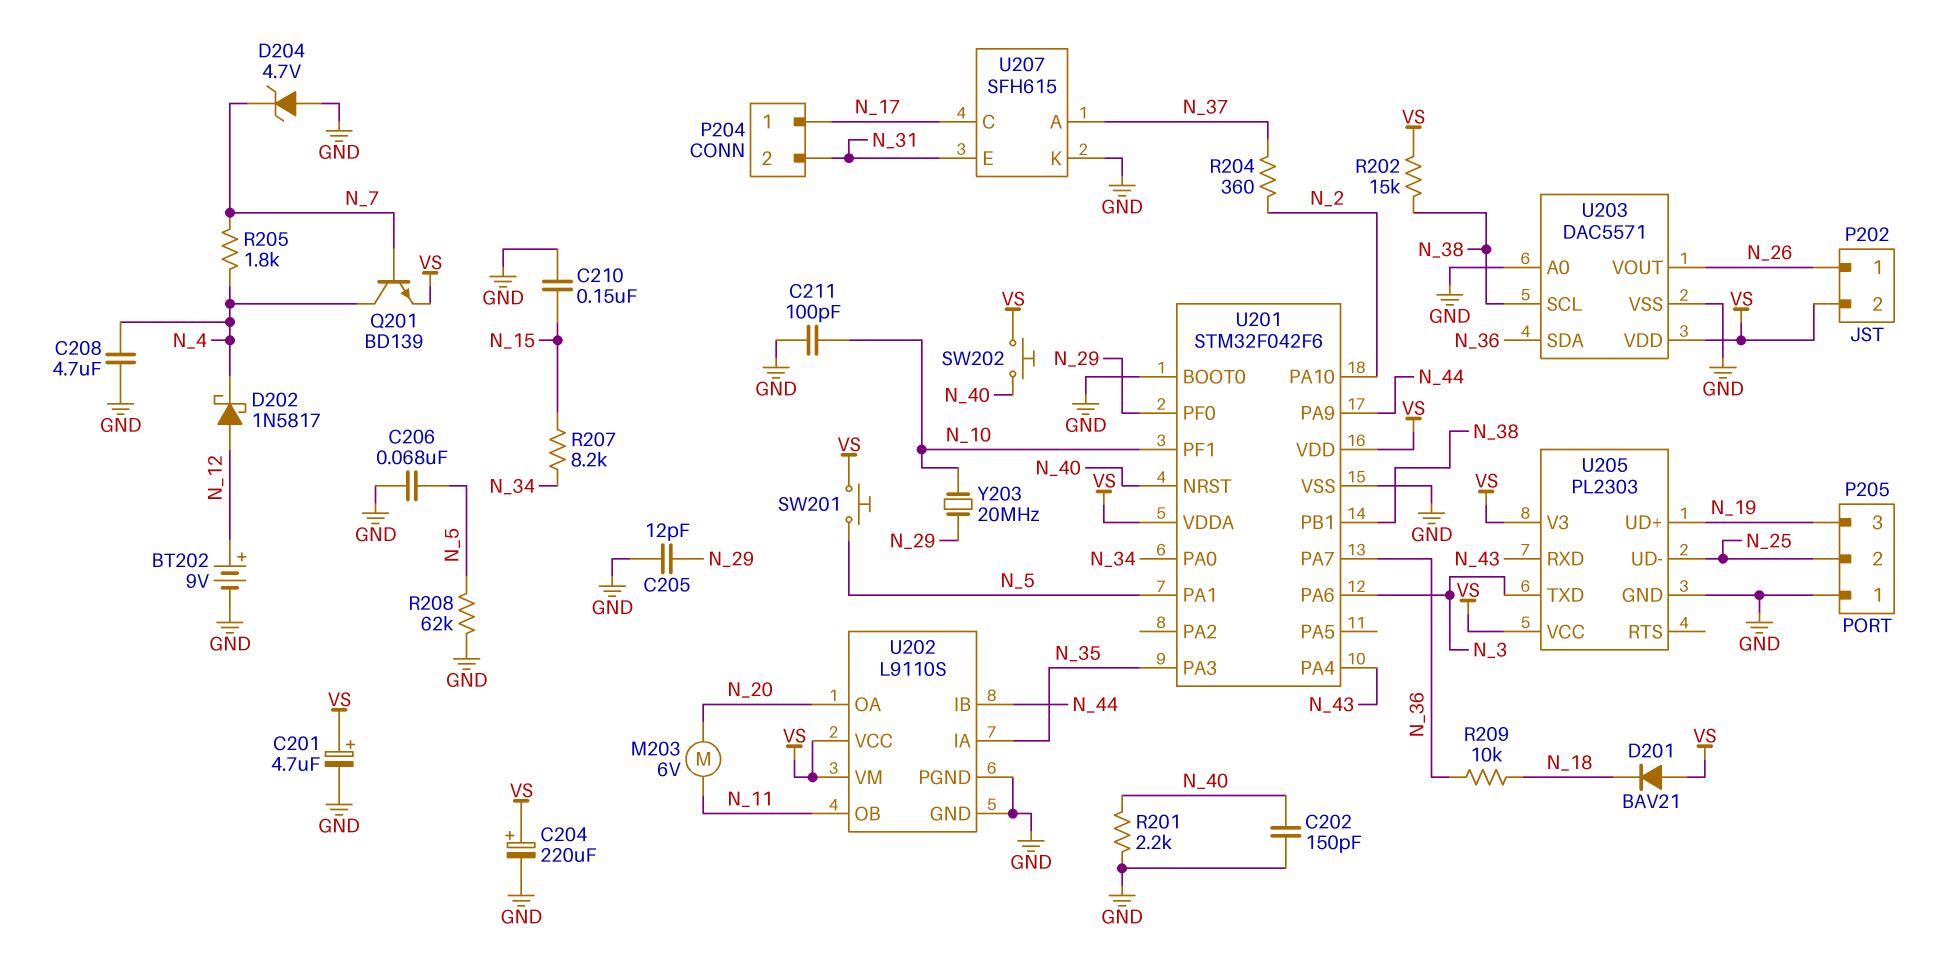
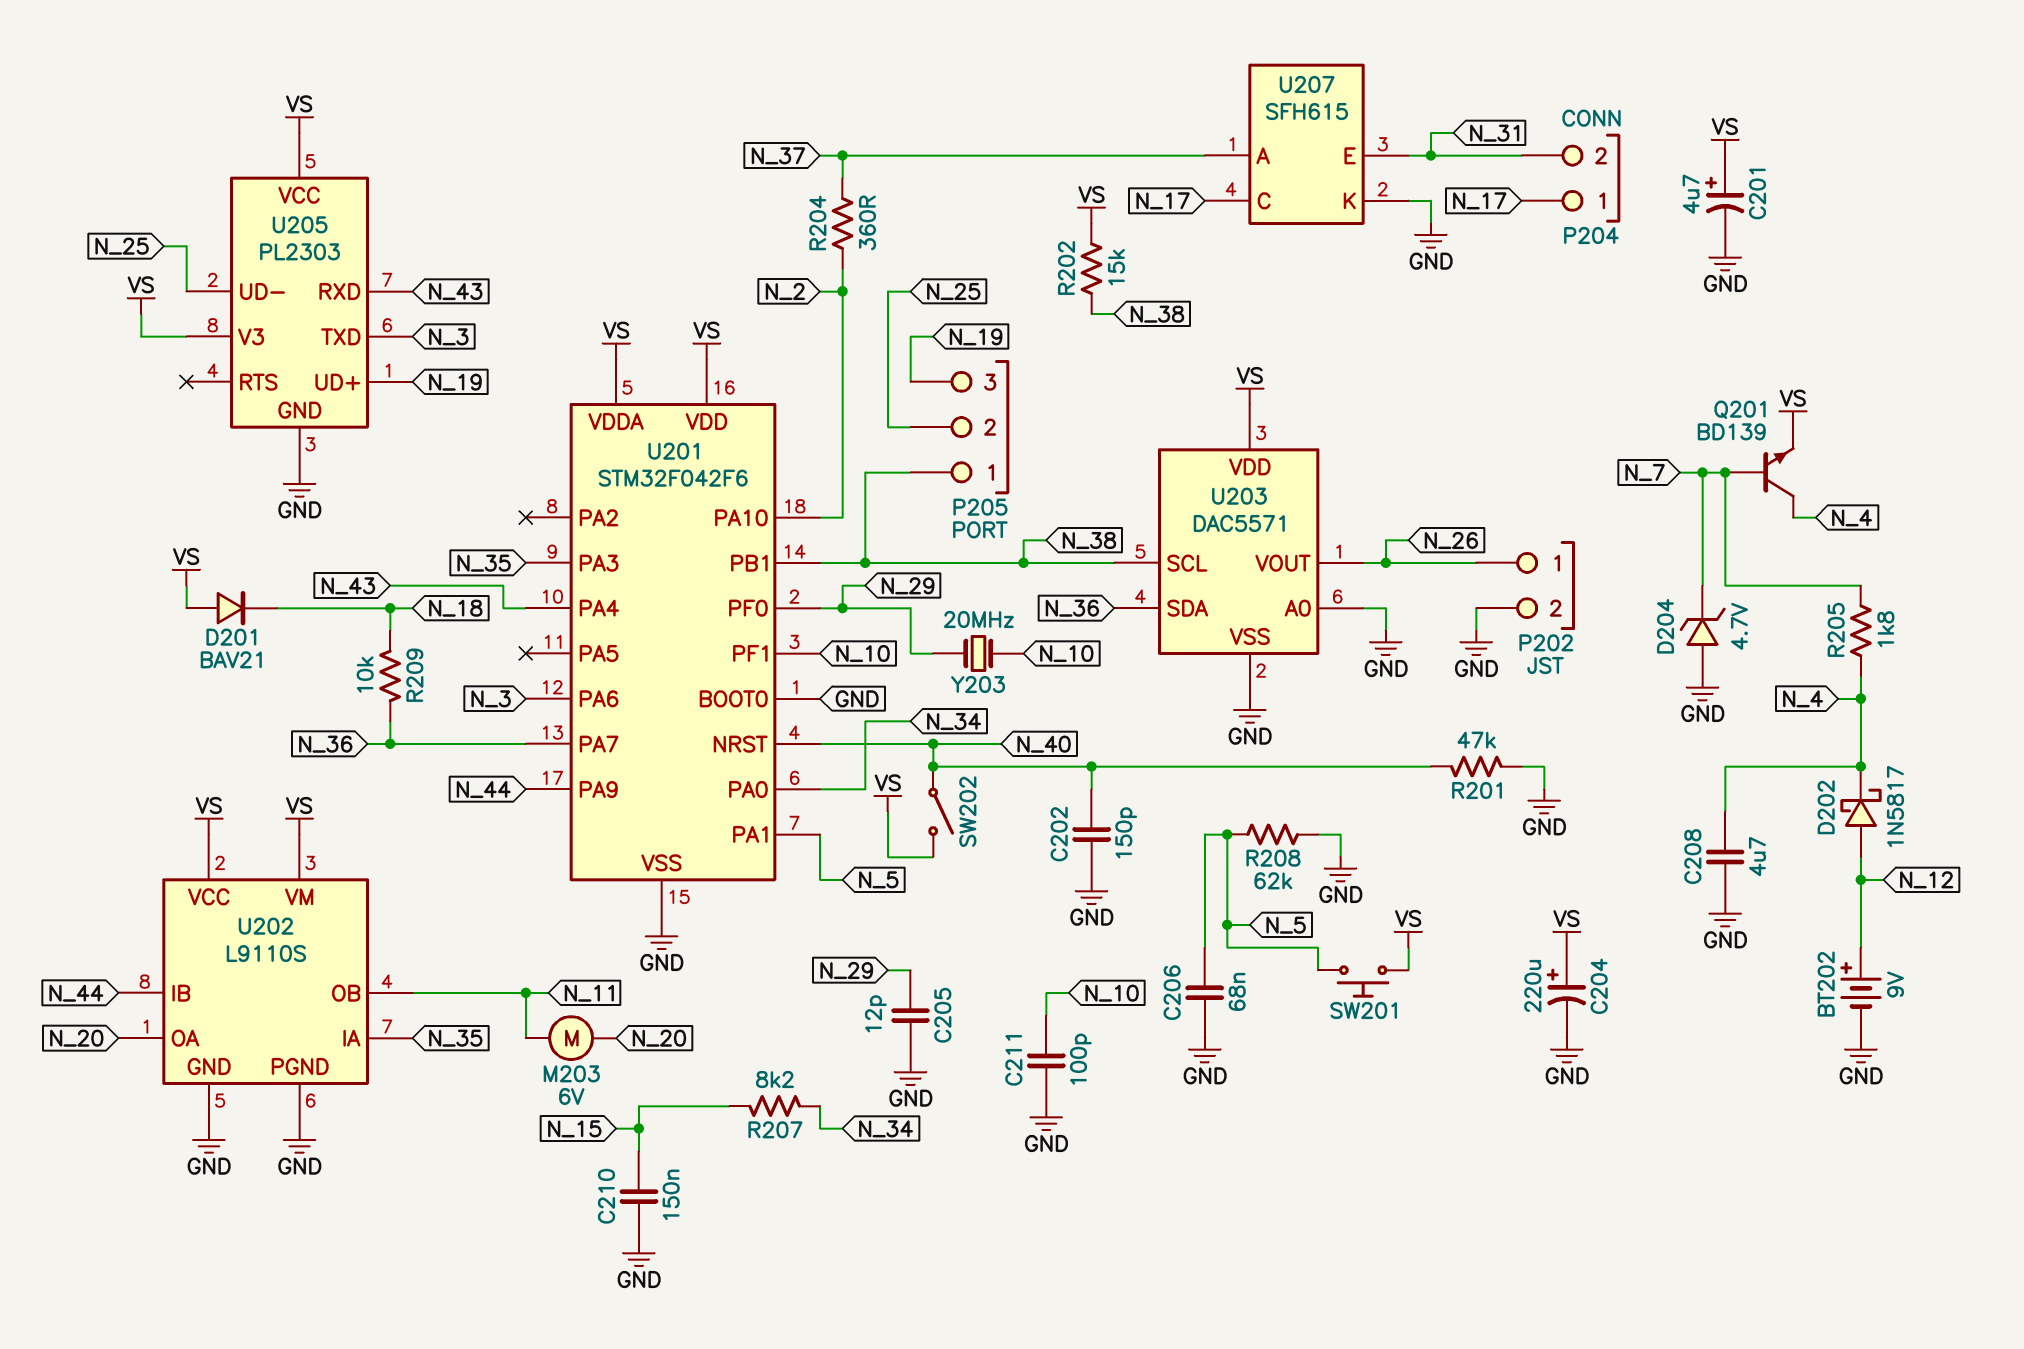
P202 pin 2: VS -> GND
P205 pin 1: GND -> N_38
R201: 2.2k (GND, N_40) -> 47k (GND, N_40)
SW202: button (N_40, VS) -> switch (N_40, VS)

